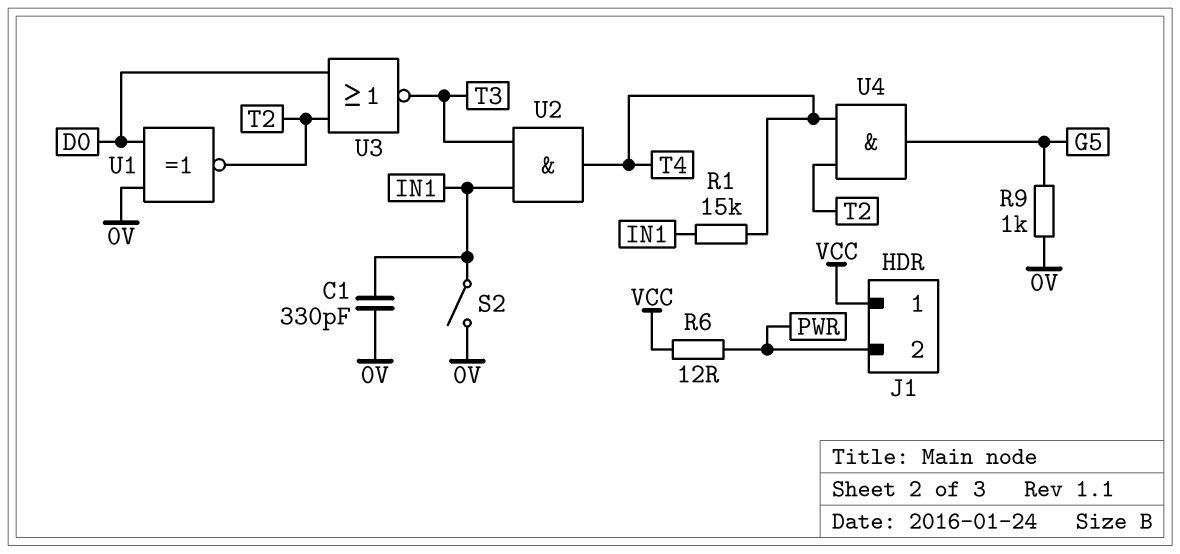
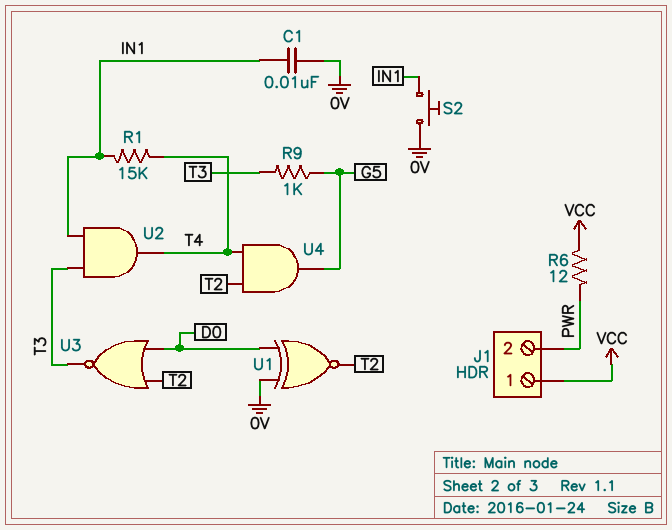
C1: 330pF (0V, IN1) -> 10nF (0V, IN1)
R9: 1k (0V, G5) -> 1k (G5, T3)
S2: switch (0V, IN1) -> button (0V, IN1)

